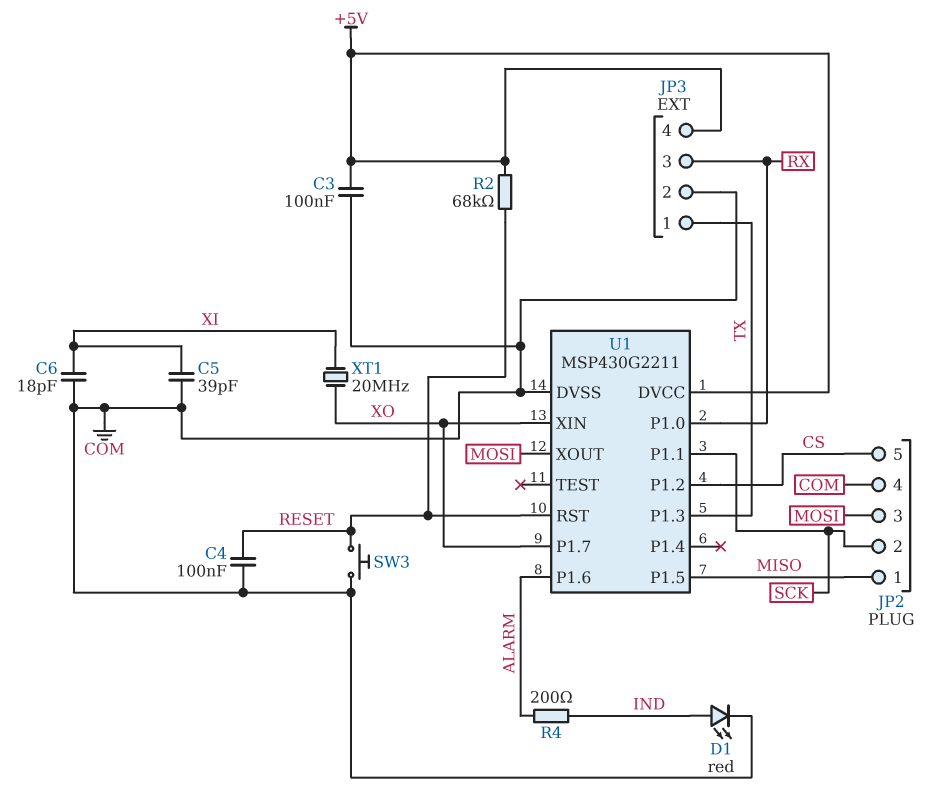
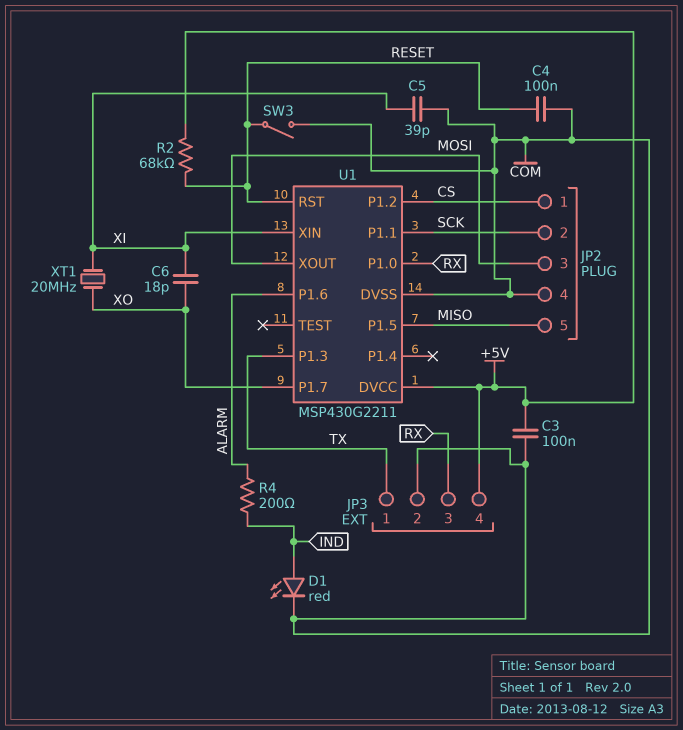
C6: 18pF (COM, XI) -> 18pF (XI, XO)
JP2 pin 1: MISO -> CS
JP2 pin 5: CS -> MISO
SW3: button (COM, RESET) -> switch (COM, RESET)
U1 pin XIN: XO -> XI

